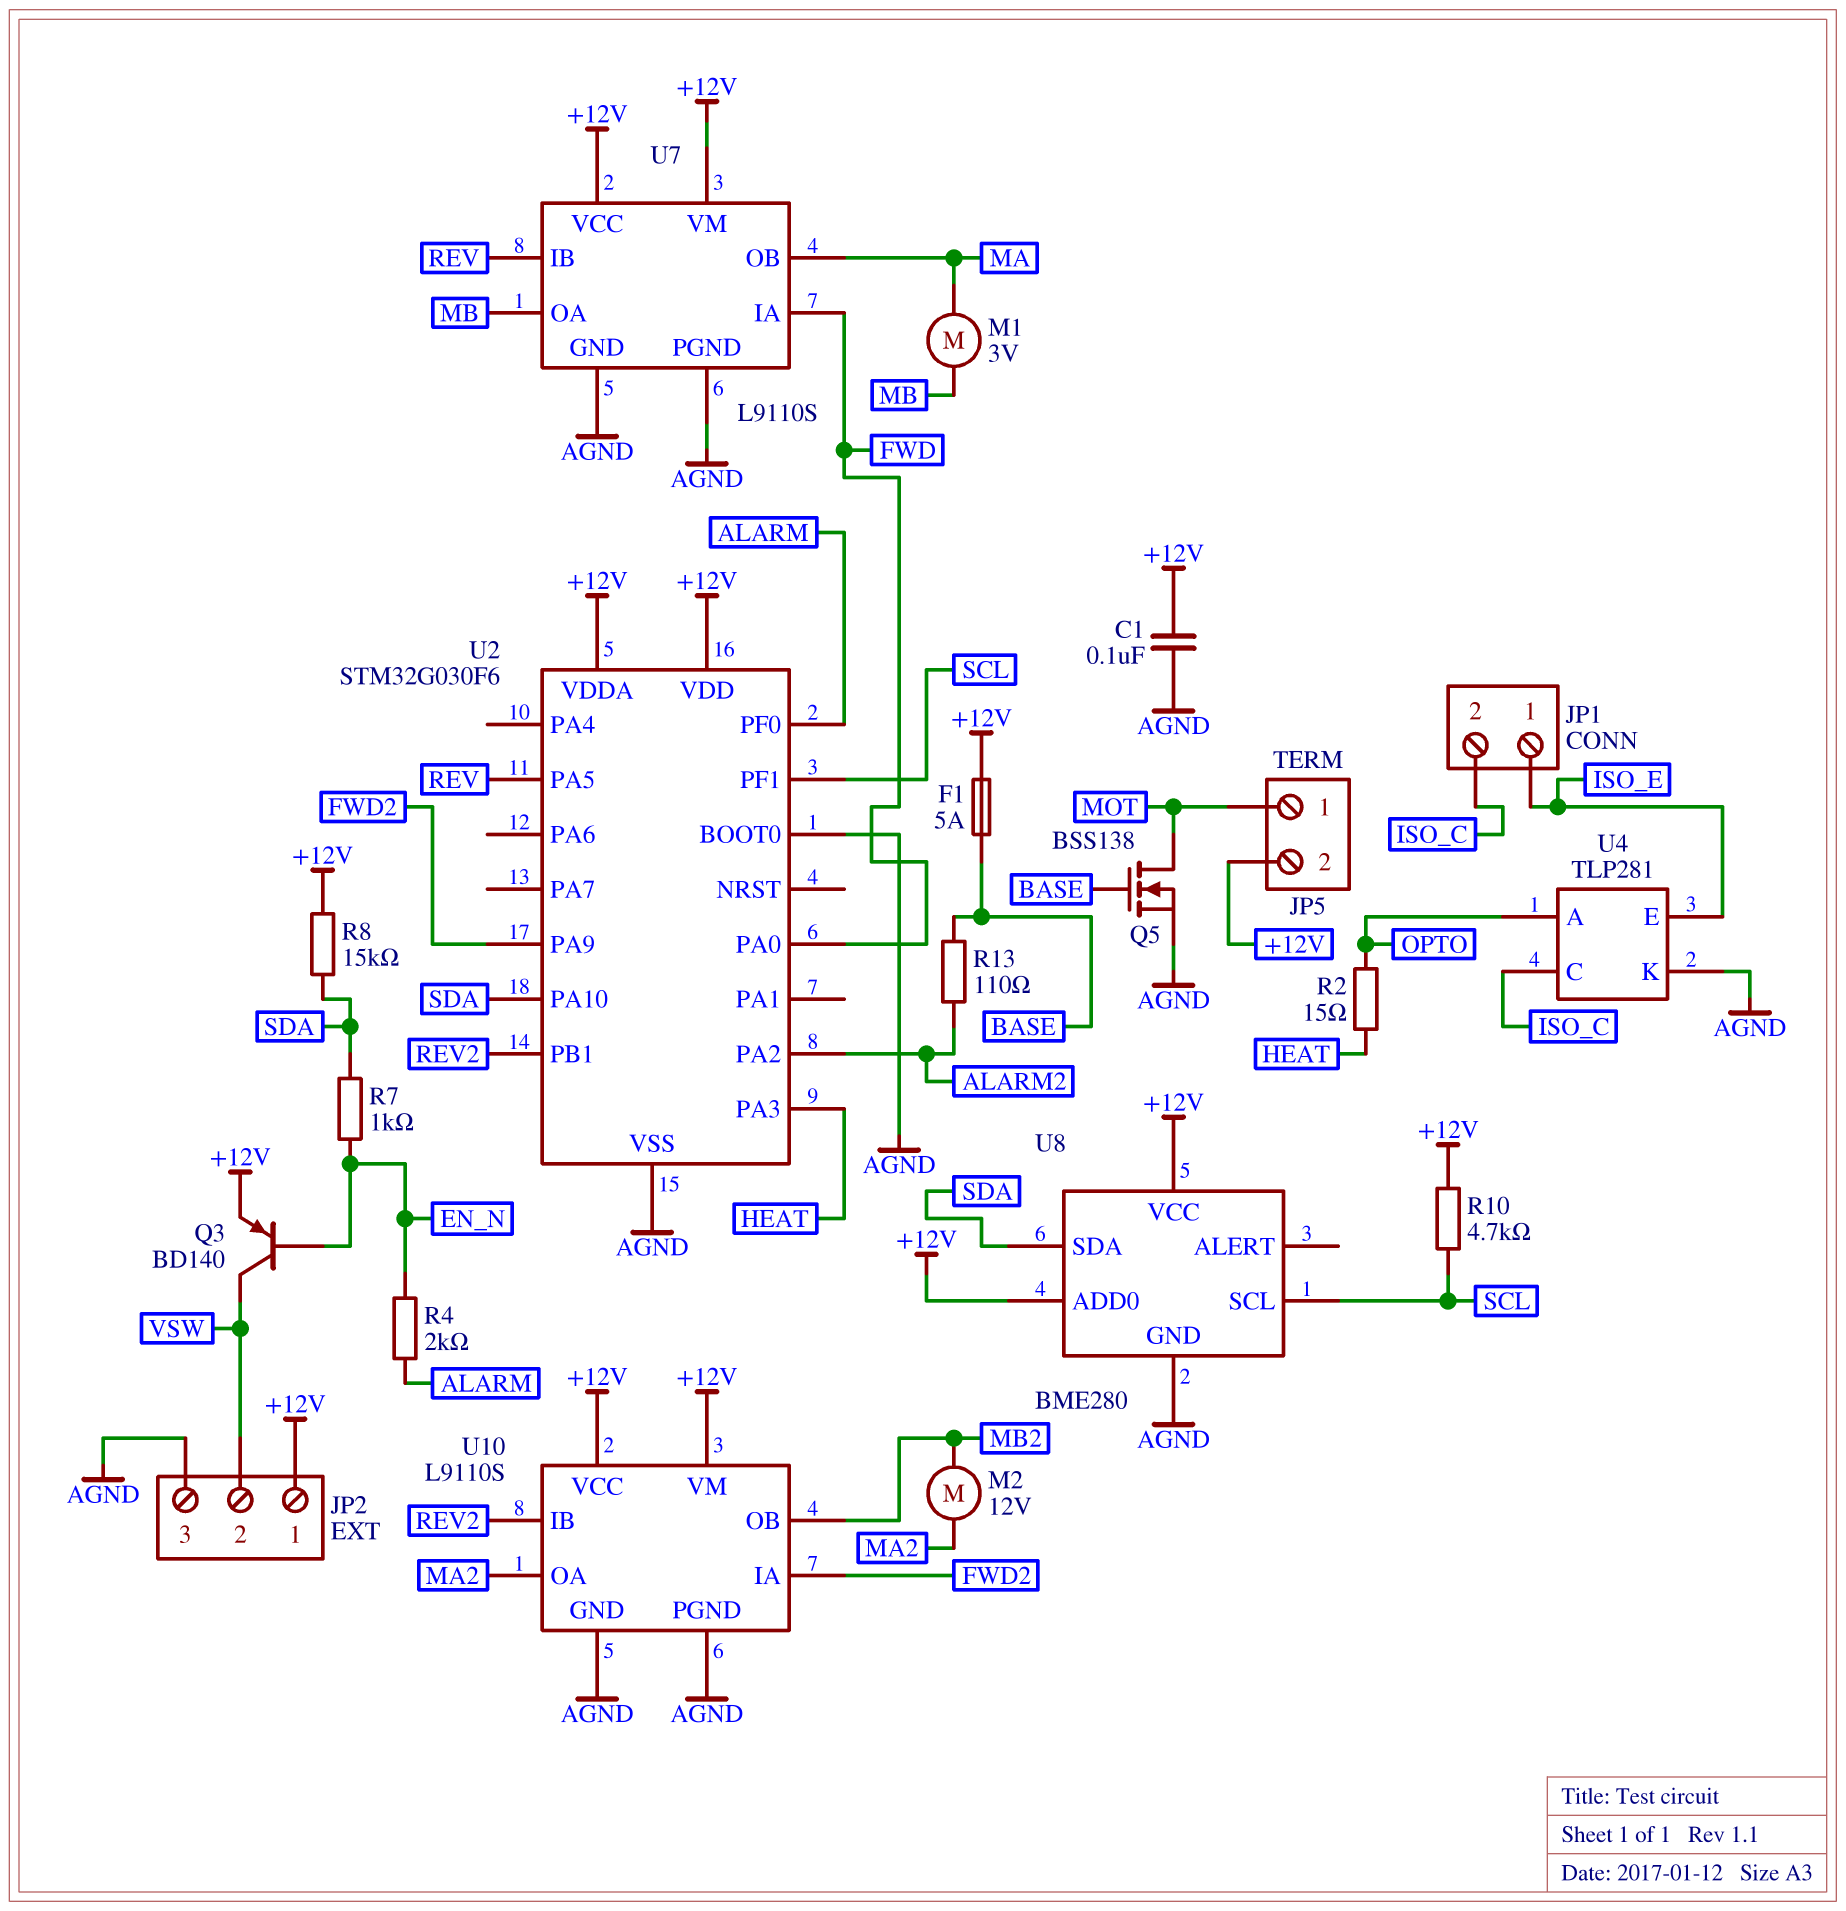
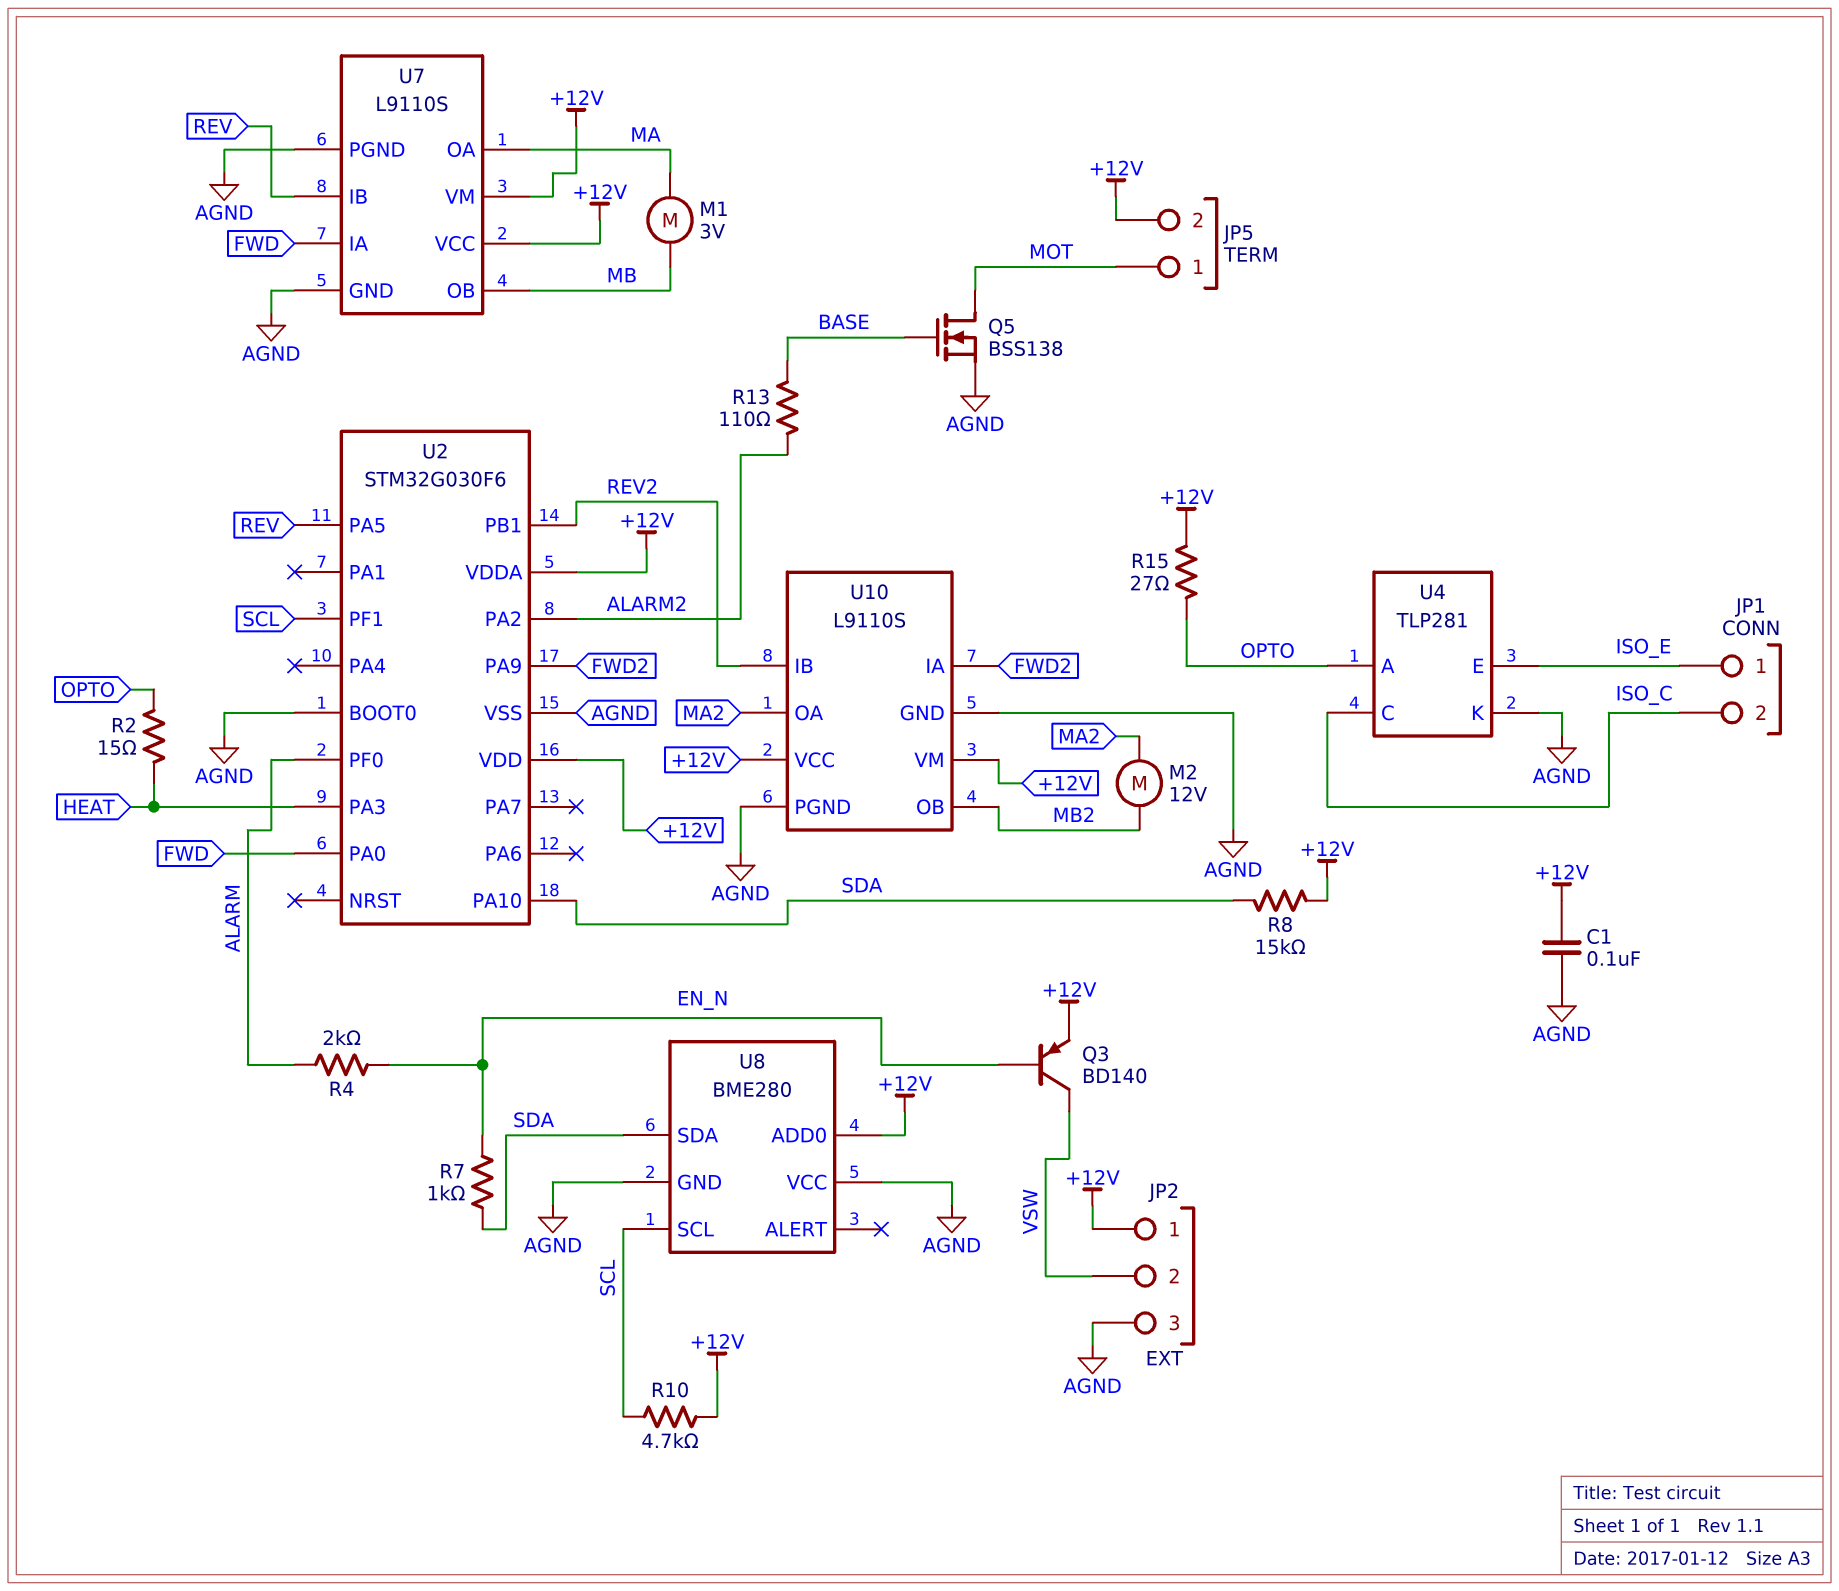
F1: 5A (+12V, BASE) -> none
R15: none -> 27 (+12V, OPTO)
U7 pin OA: MB -> MA
U7 pin OB: MA -> MB
U8 pin VCC: +12V -> AGND

